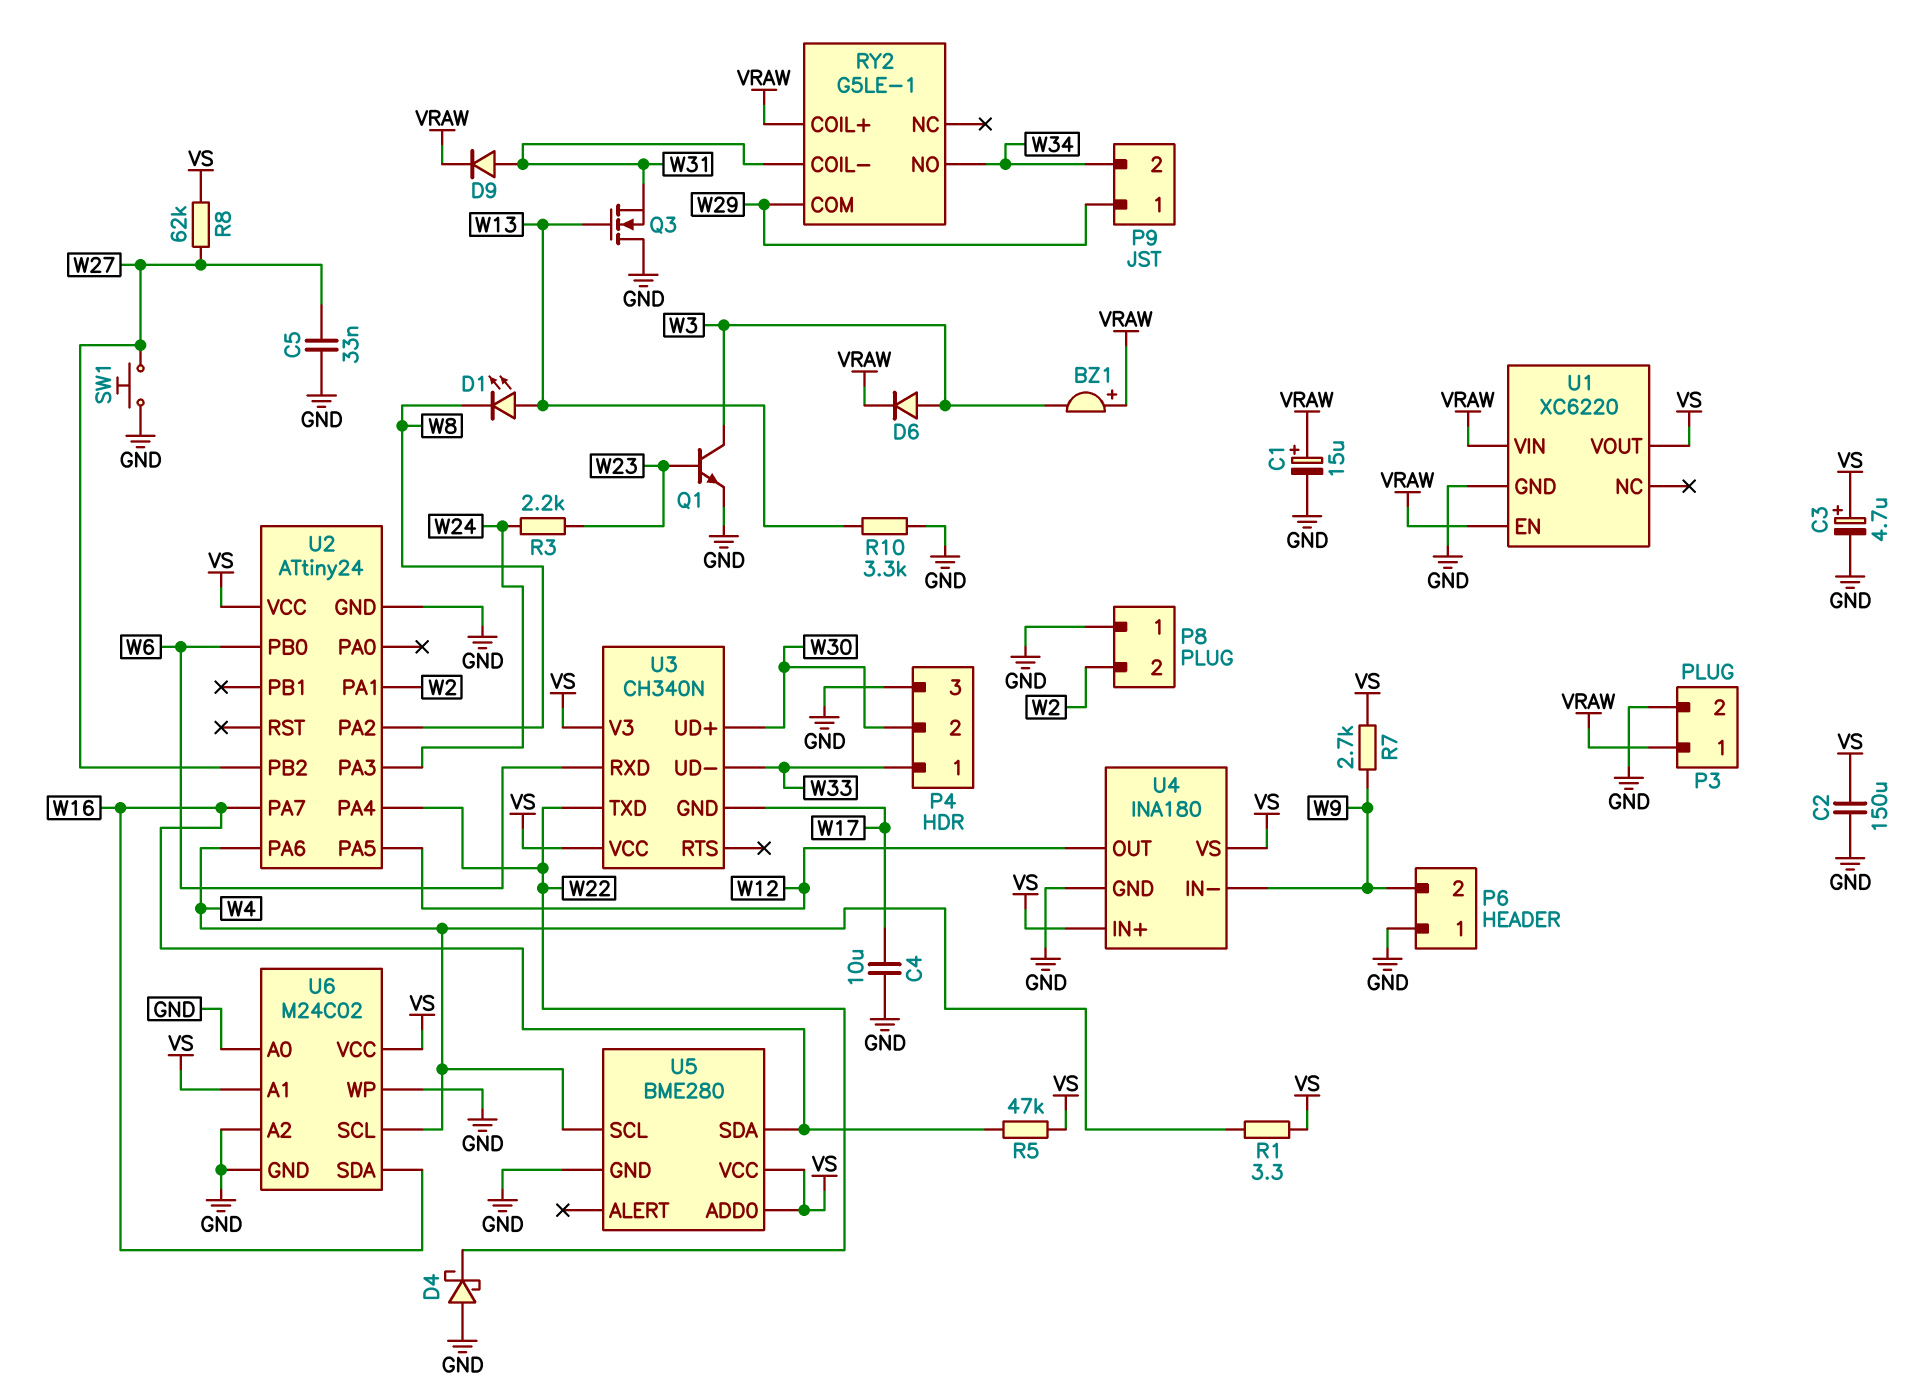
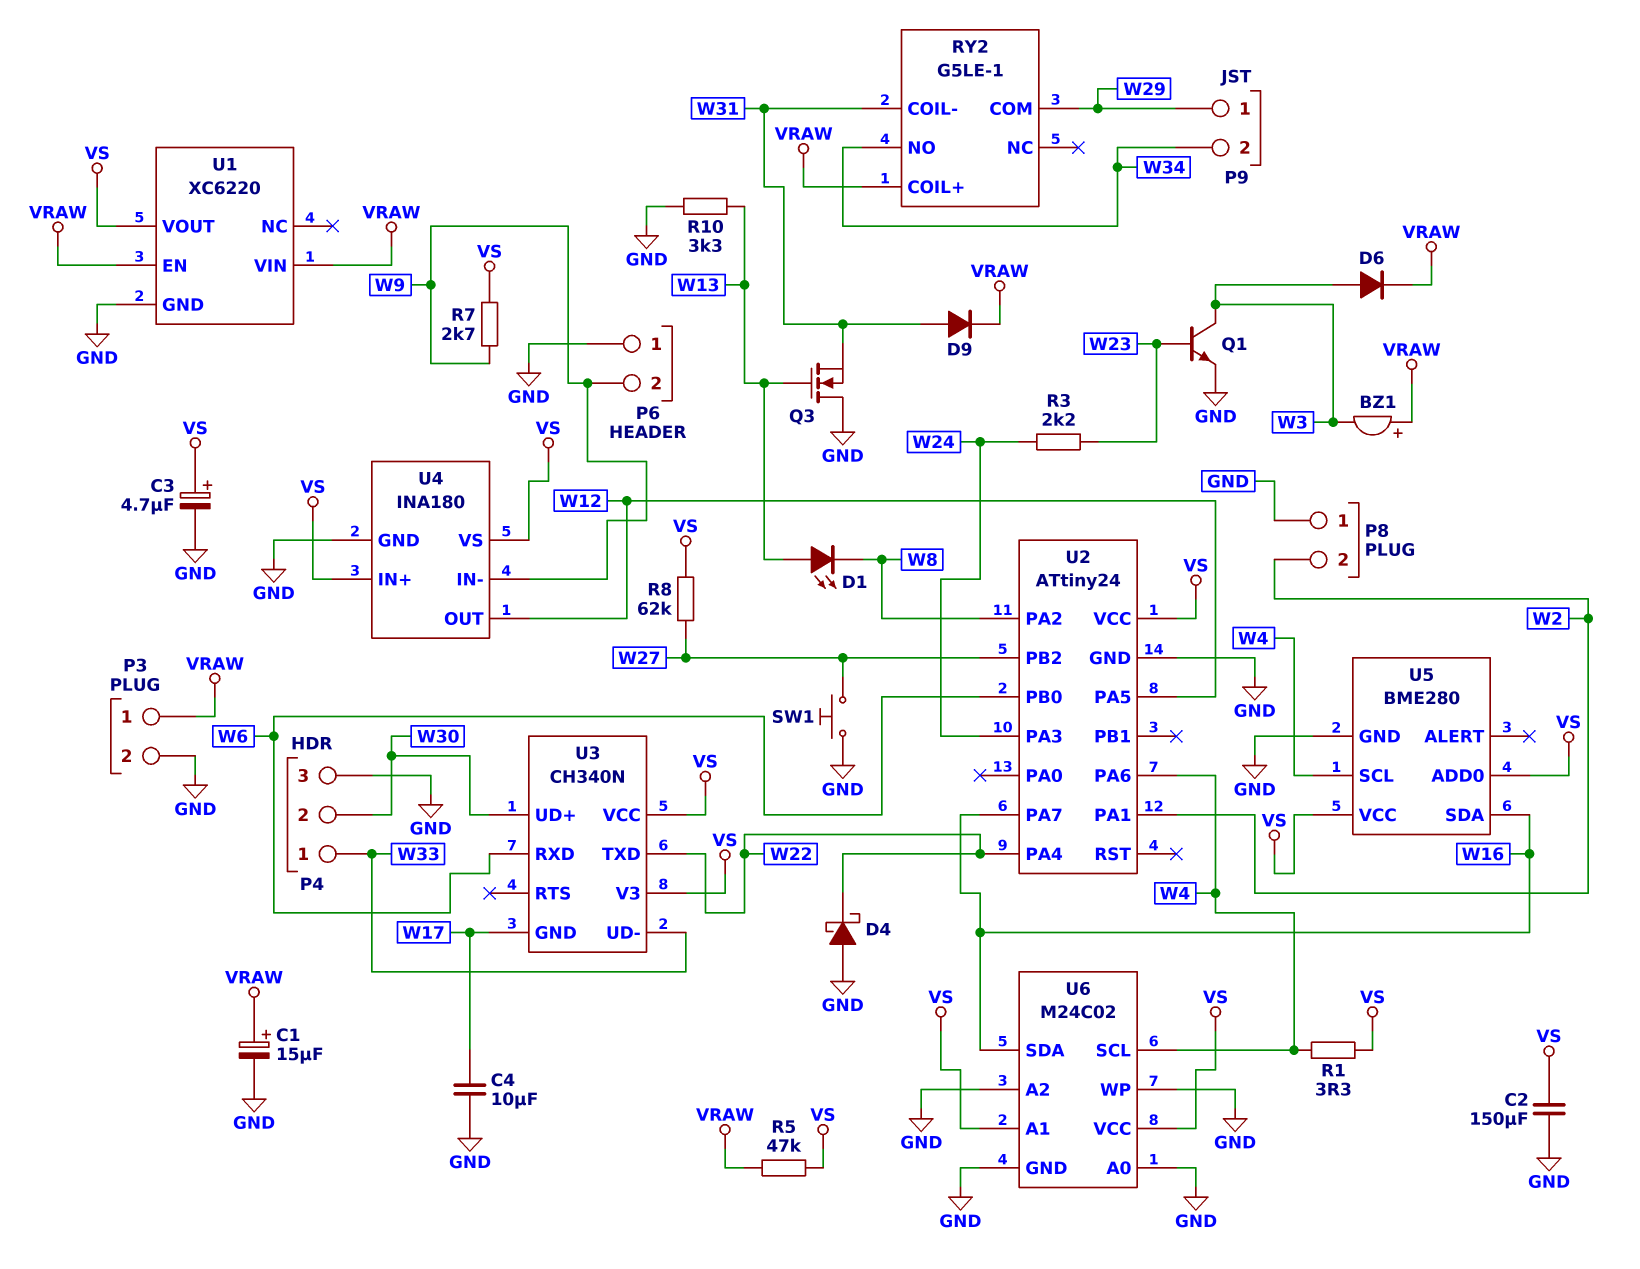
C5: 33nF (GND, W27) -> none
R5: 47k (VS, W16) -> 47k (VRAW, VS)

